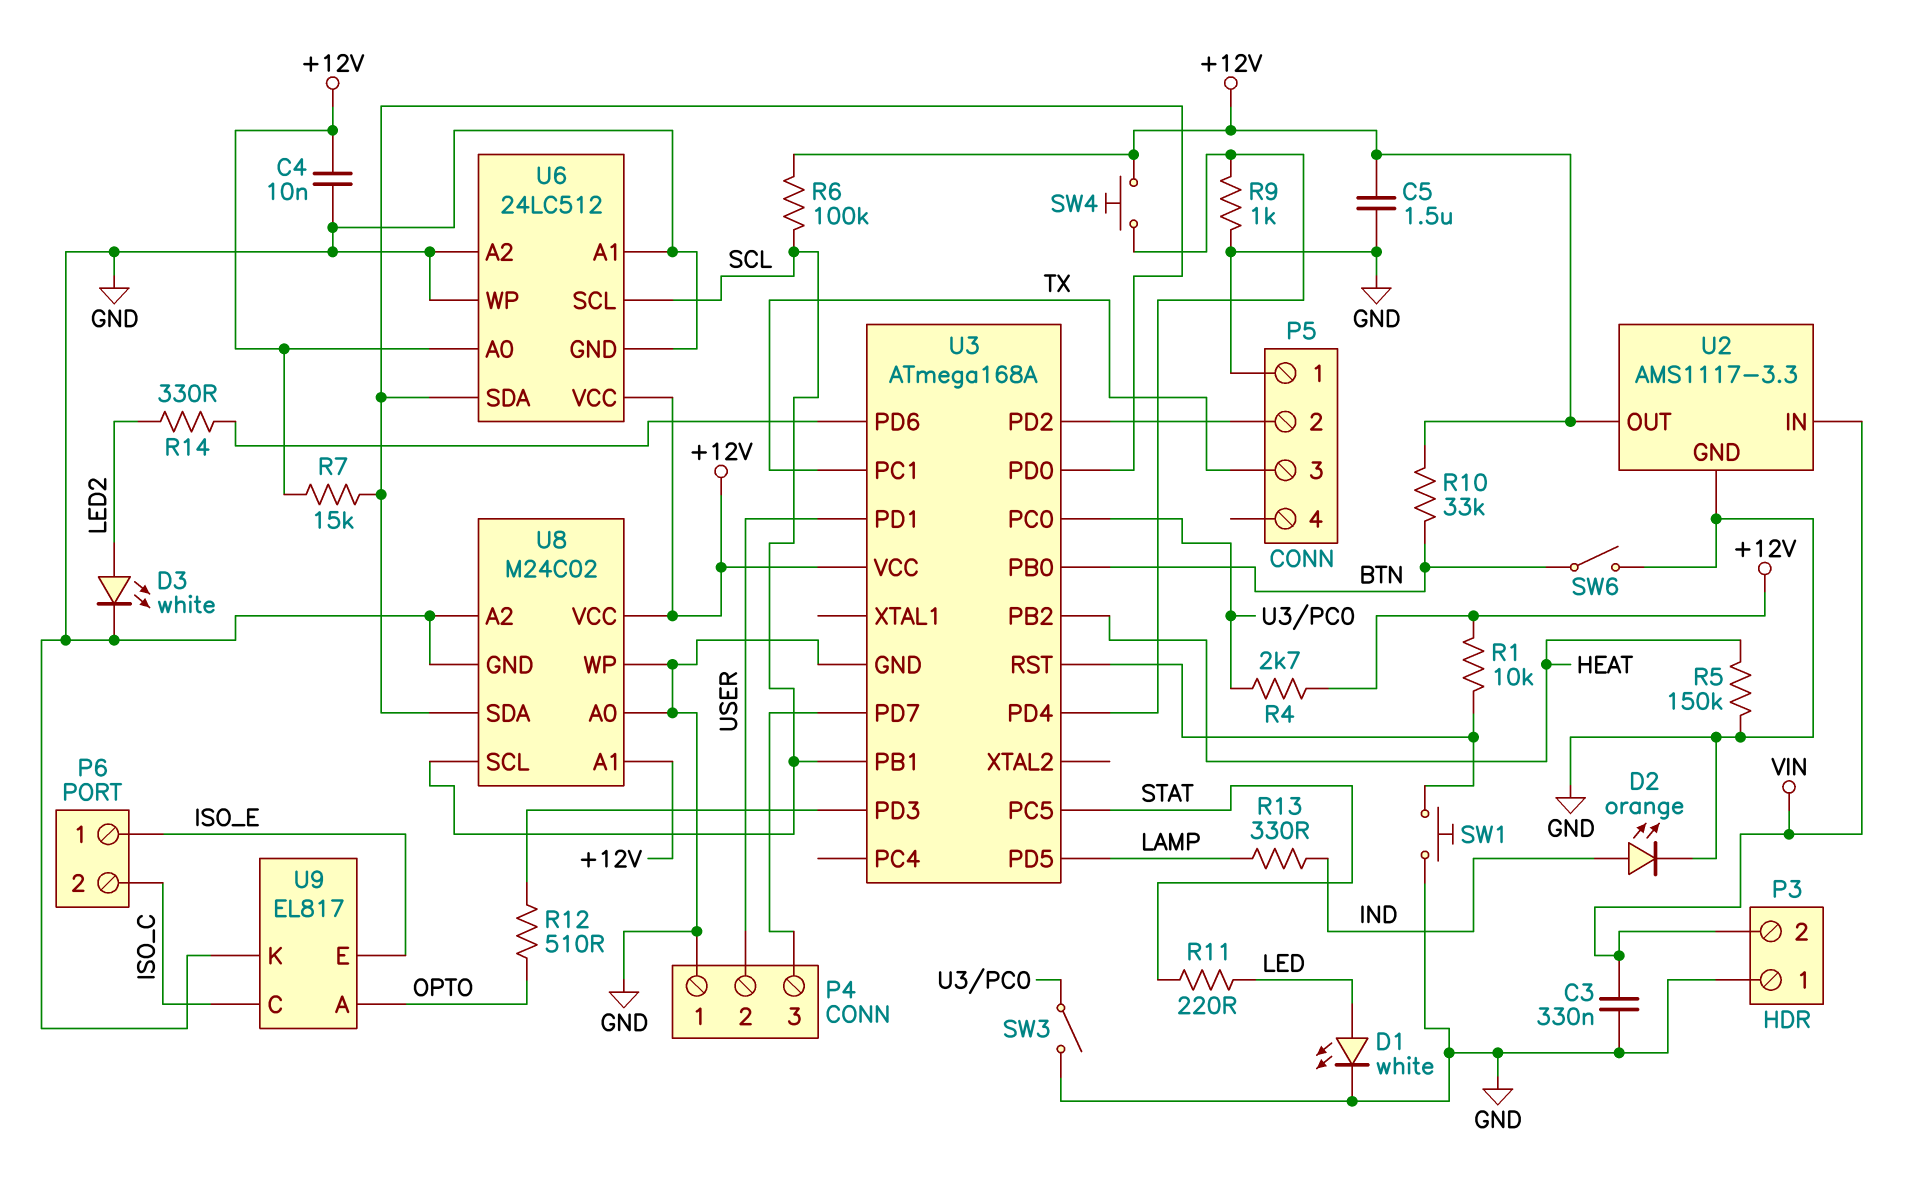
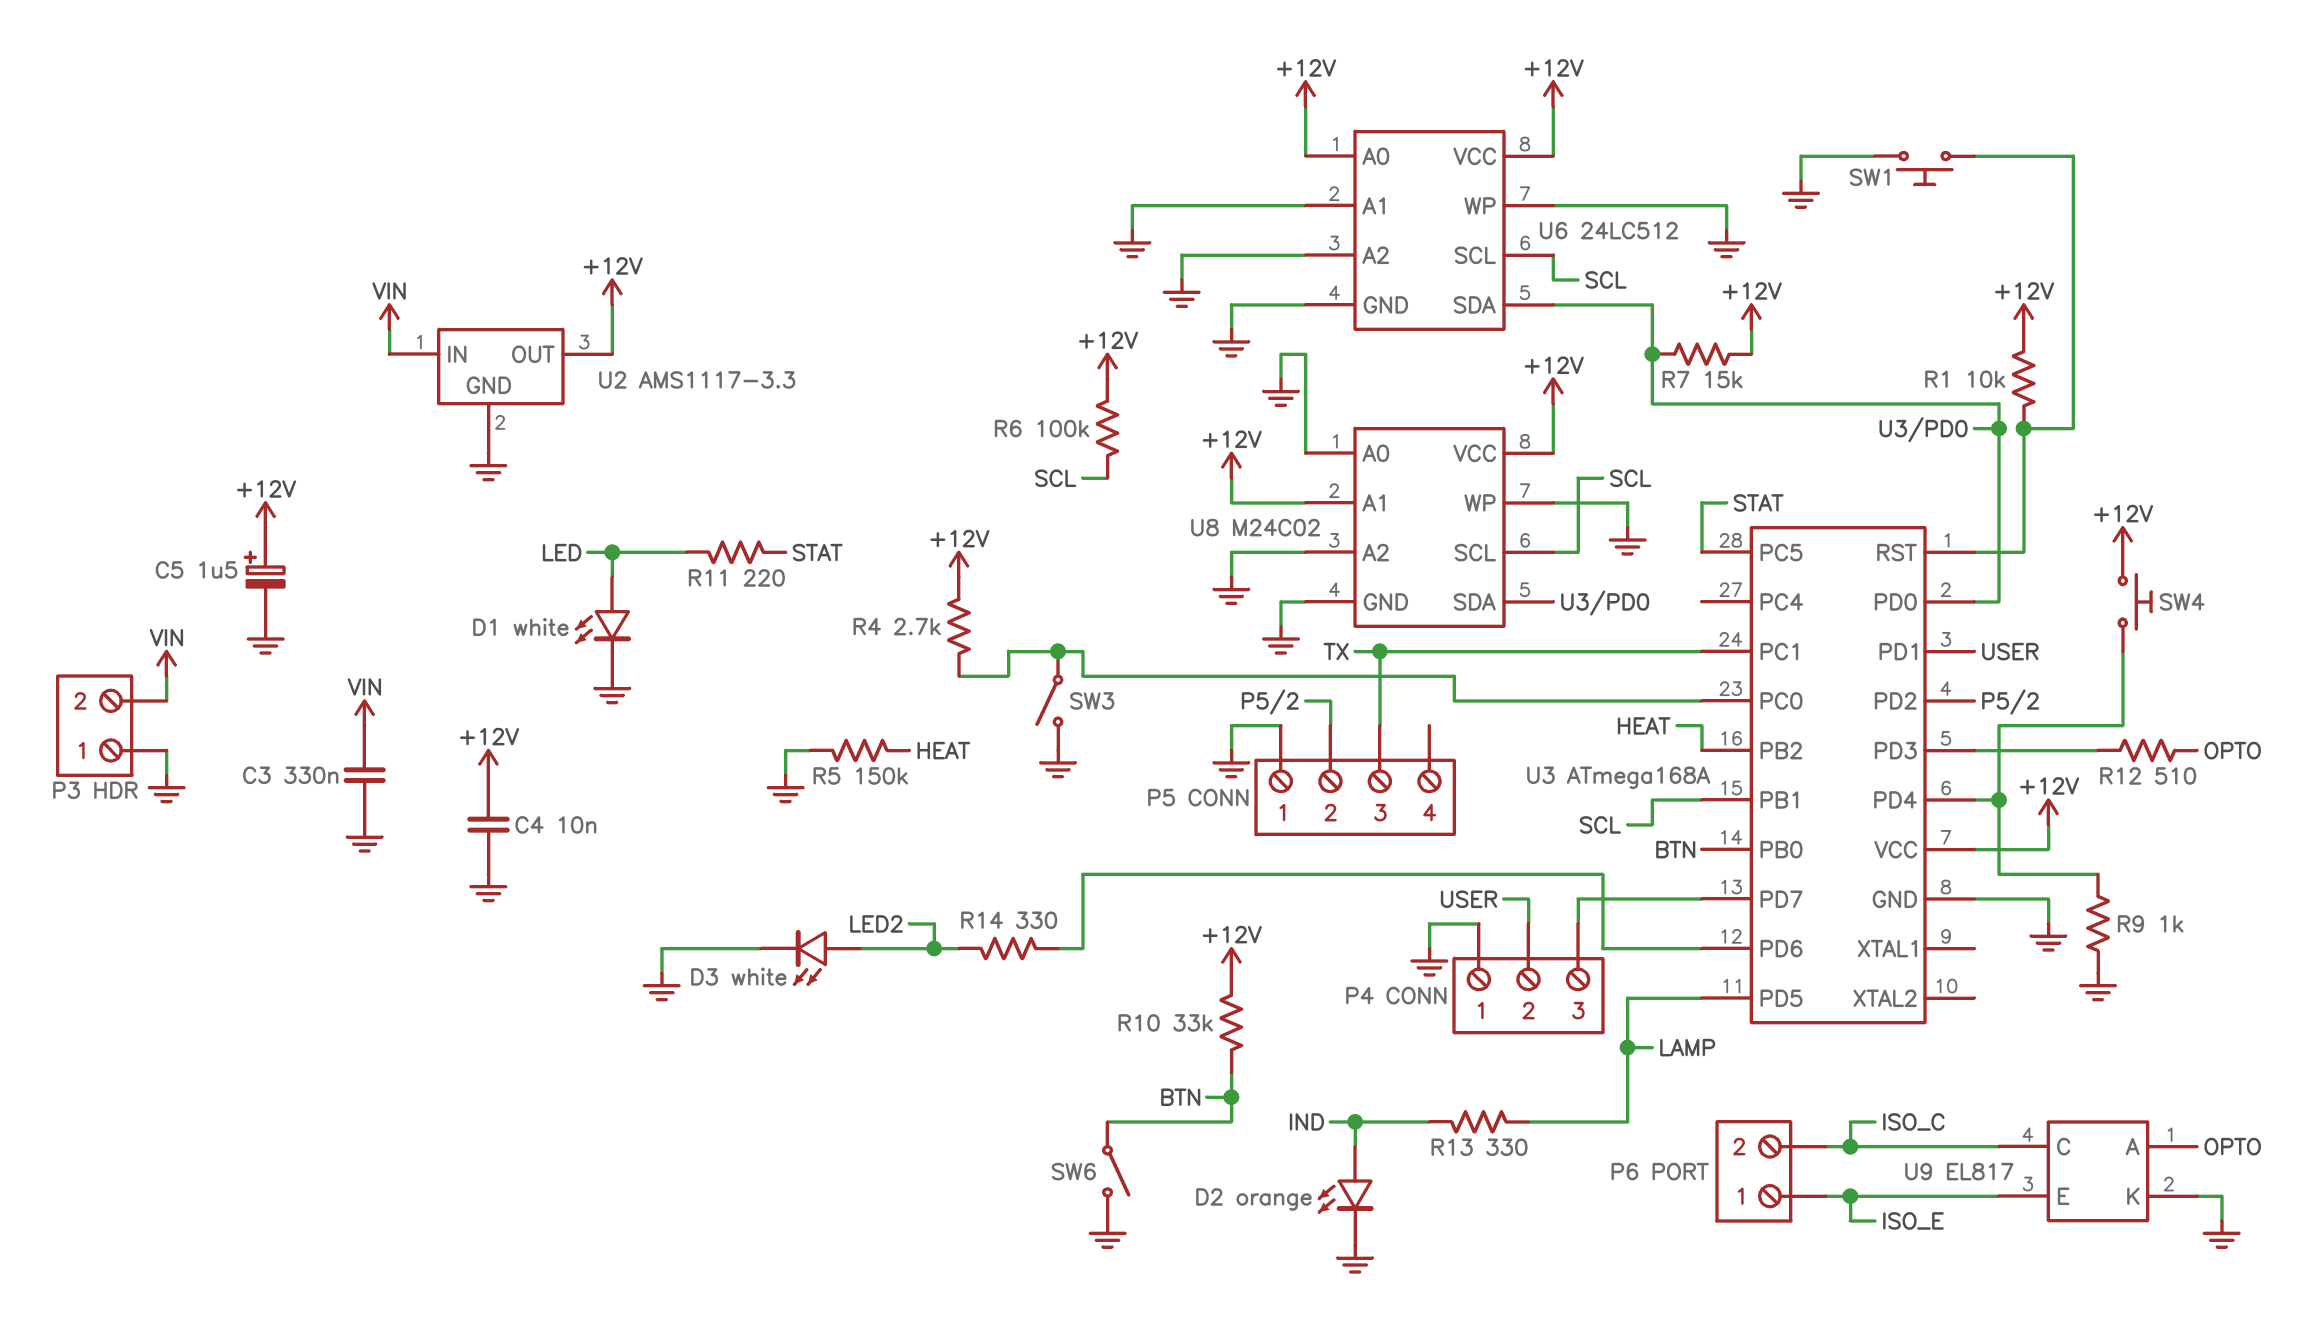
C5: 1.5uF (+12V, GND) -> 1.5uF (plus +12V, minus GND)

